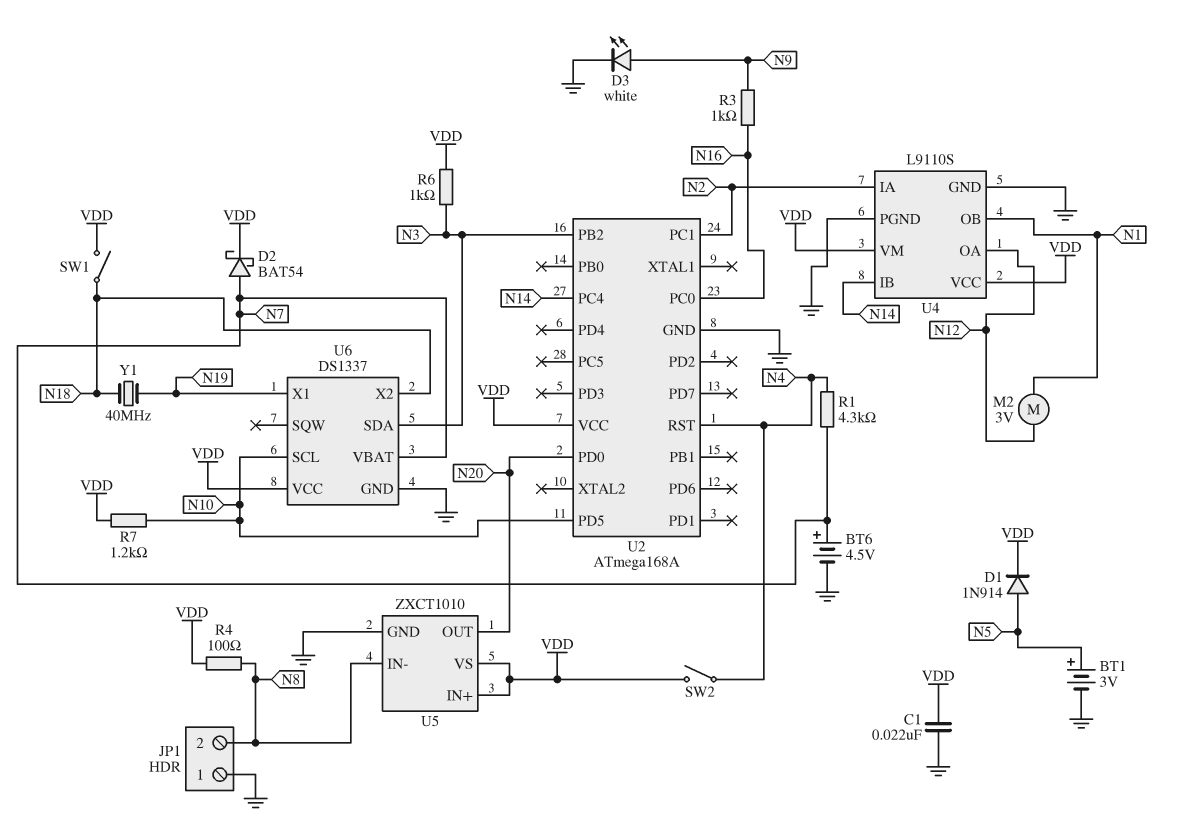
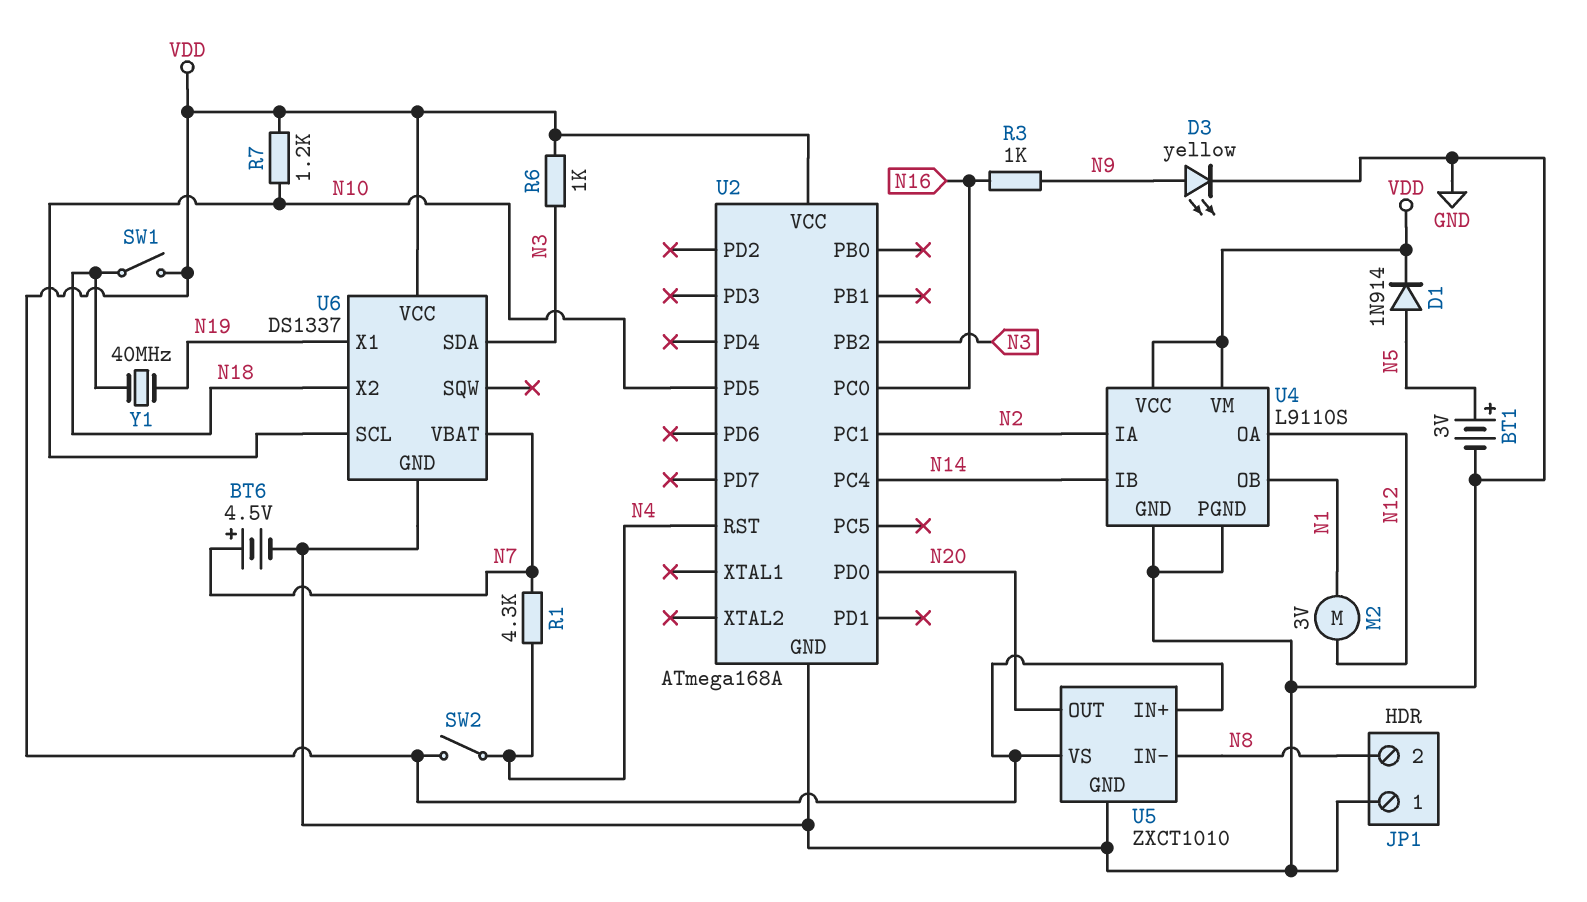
C1: 22nF (GND, VDD) -> none
D2: schottky BAT54 (A N7, K VDD) -> none
D3: LED white (A N9, K GND) -> LED yellow (A N9, K GND)
R4: 100 (N8, VDD) -> none

